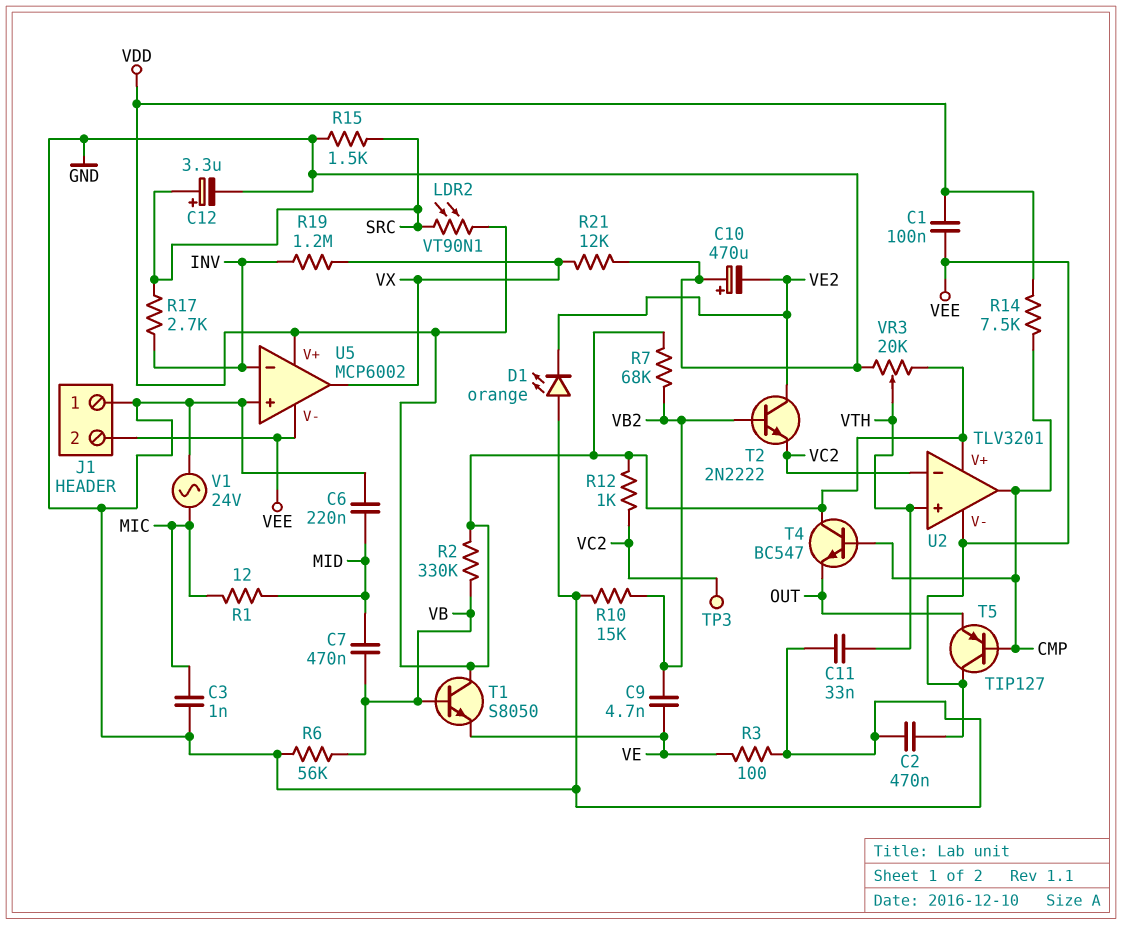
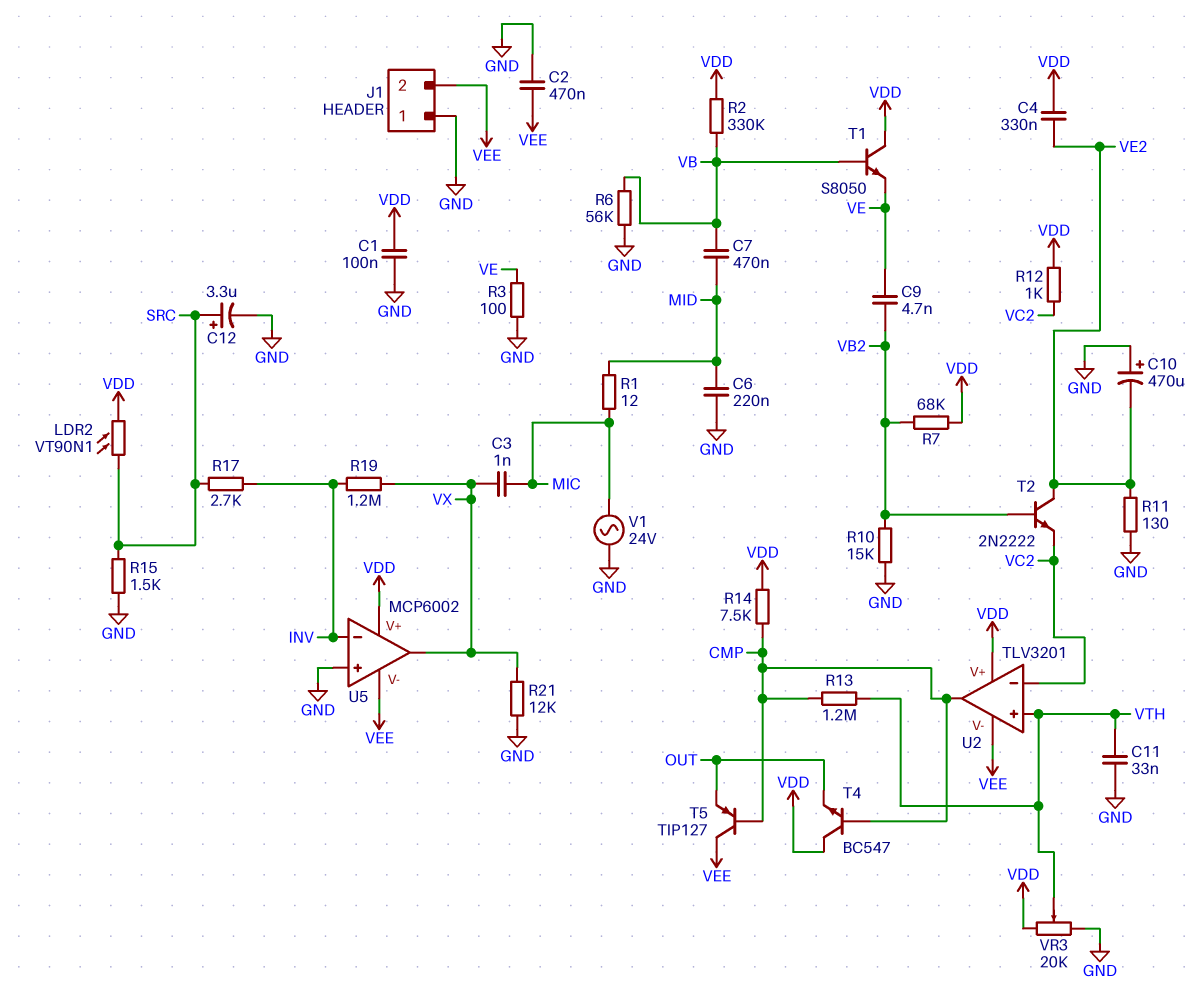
C1: 100nF (VDD, VEE) -> 100nF (GND, VDD)
C3: 1nF (GND, MIC) -> 1nF (MIC, VX)
C4: none -> 330nF (VDD, VE2)
D1: LED orange (A GND, K VE2) -> none
R11: none -> 130 (GND, VE2)
R13: none -> 1.2M (CMP, VTH)
TP3: test point (VC2) -> none

